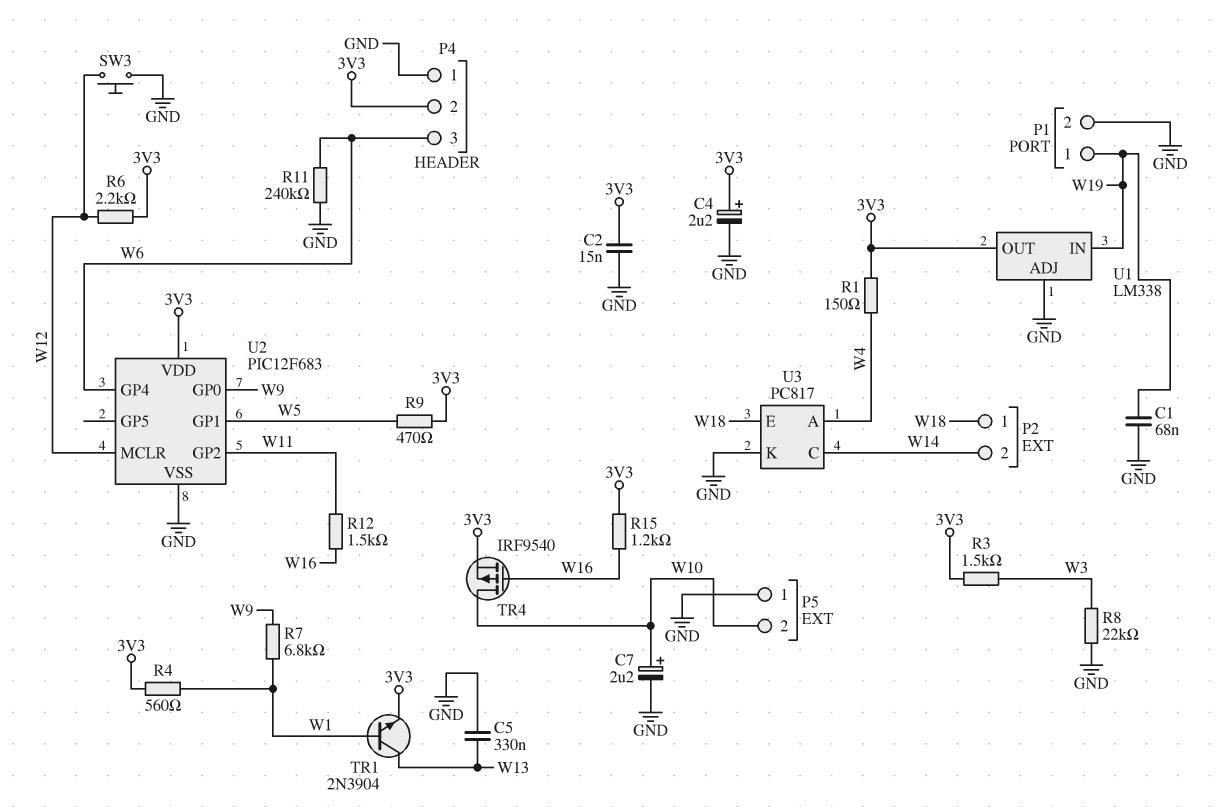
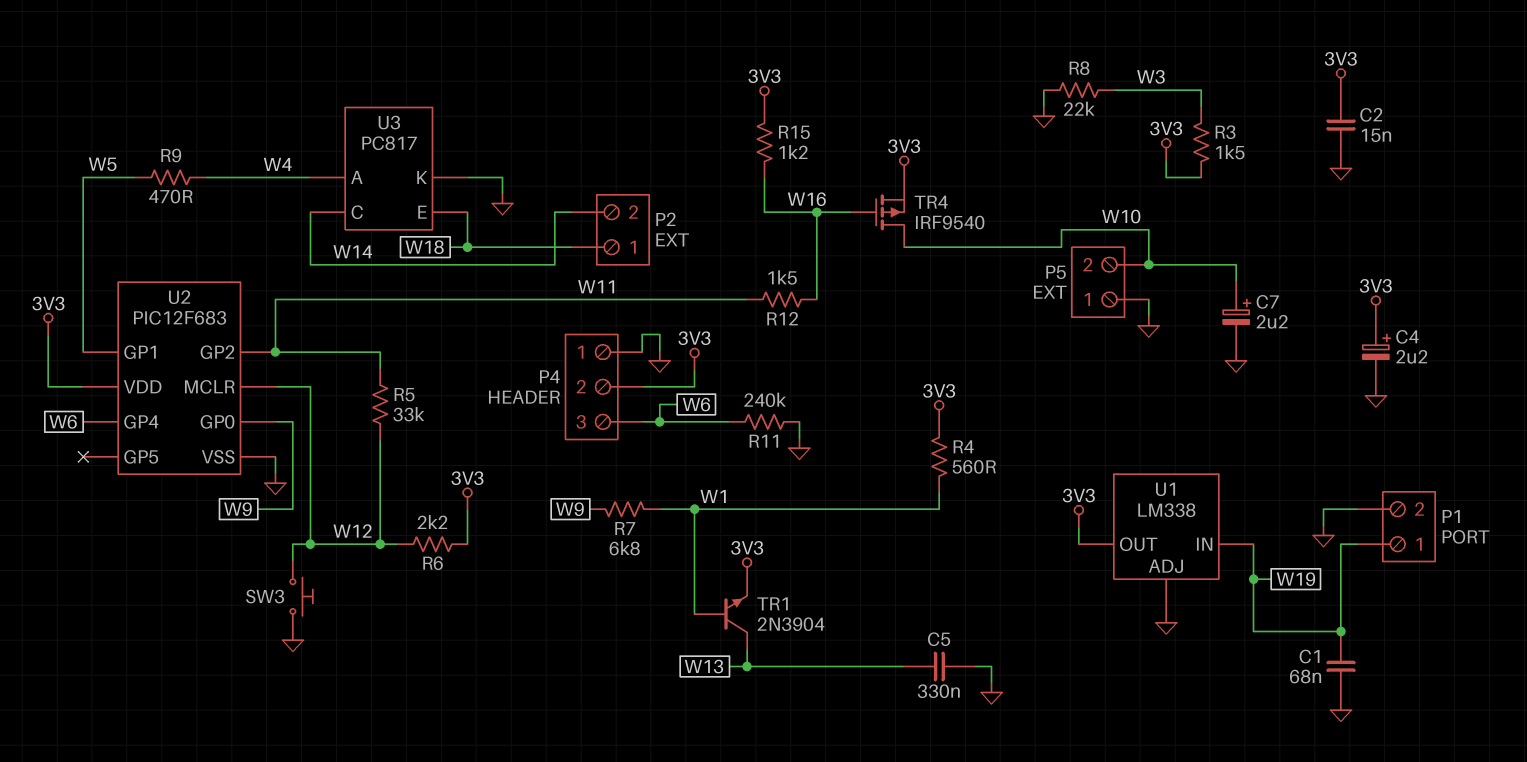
R1: 150 (3V3, W4) -> none
R5: none -> 33k (W11, W12)
R9: 470 (3V3, W5) -> 470 (W4, W5)

